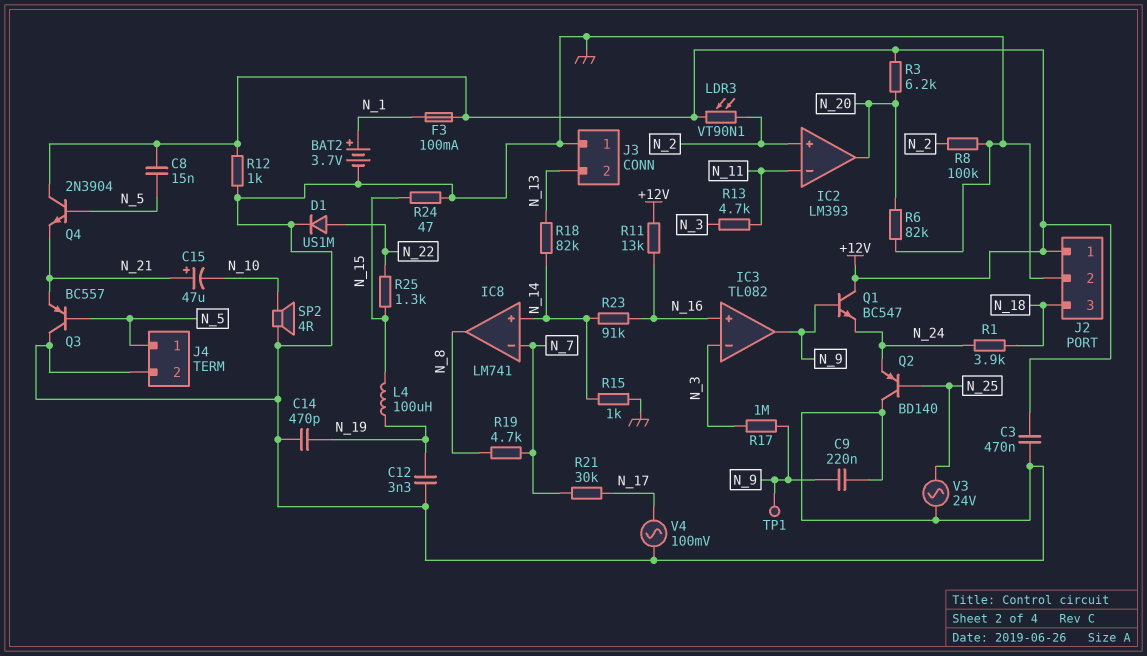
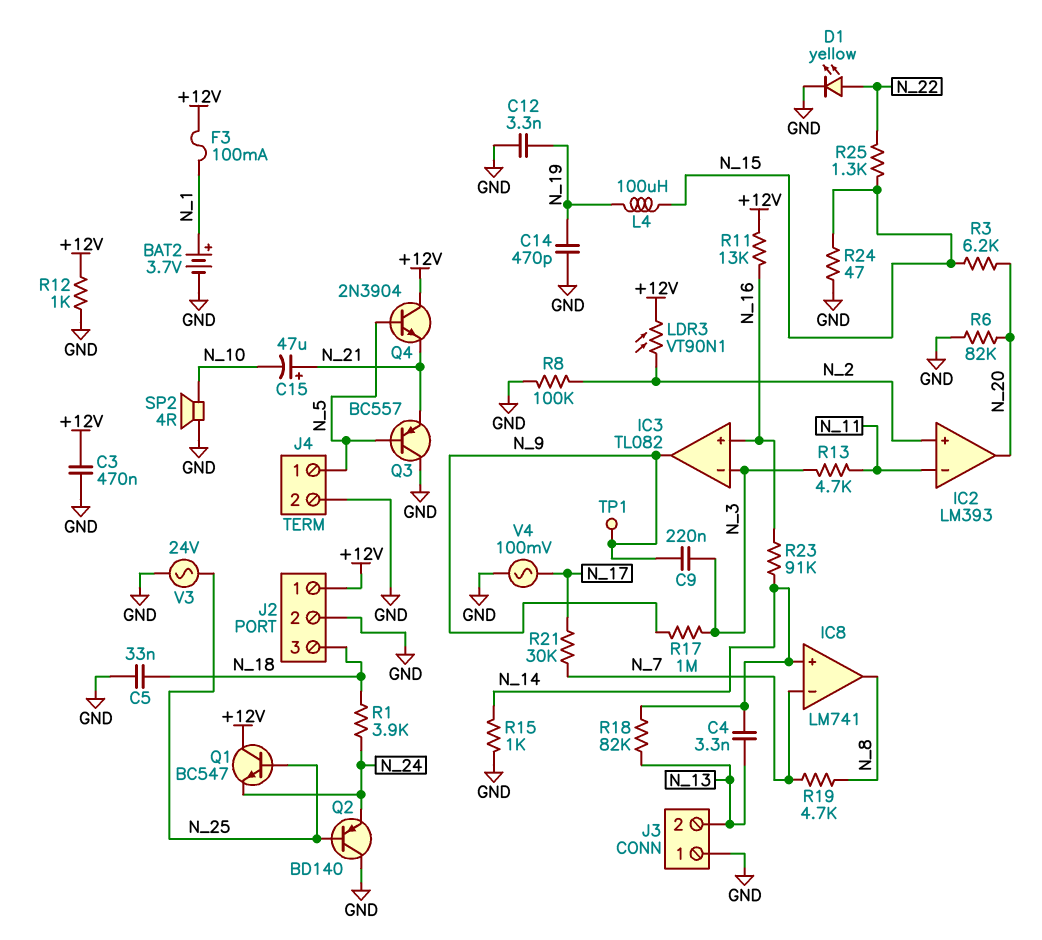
C4: none -> 3.3nF (N_13, N_14)
C5: none -> 33nF (GND, N_18)
C8: 15nF (+12V, N_5) -> none
C9: 220nF (GND, N_9) -> 220nF (N_3, N_9)
D1: diode US1M (A N_22, K GND) -> LED yellow (A N_22, K GND)
Q1: NPN BC547 (B N_9, C +12V, E N_24) -> NPN BC547 (B N_25, C +12V, E N_24)
R3: 6.2k (+12V, N_20) -> 6.2k (N_15, N_20)

